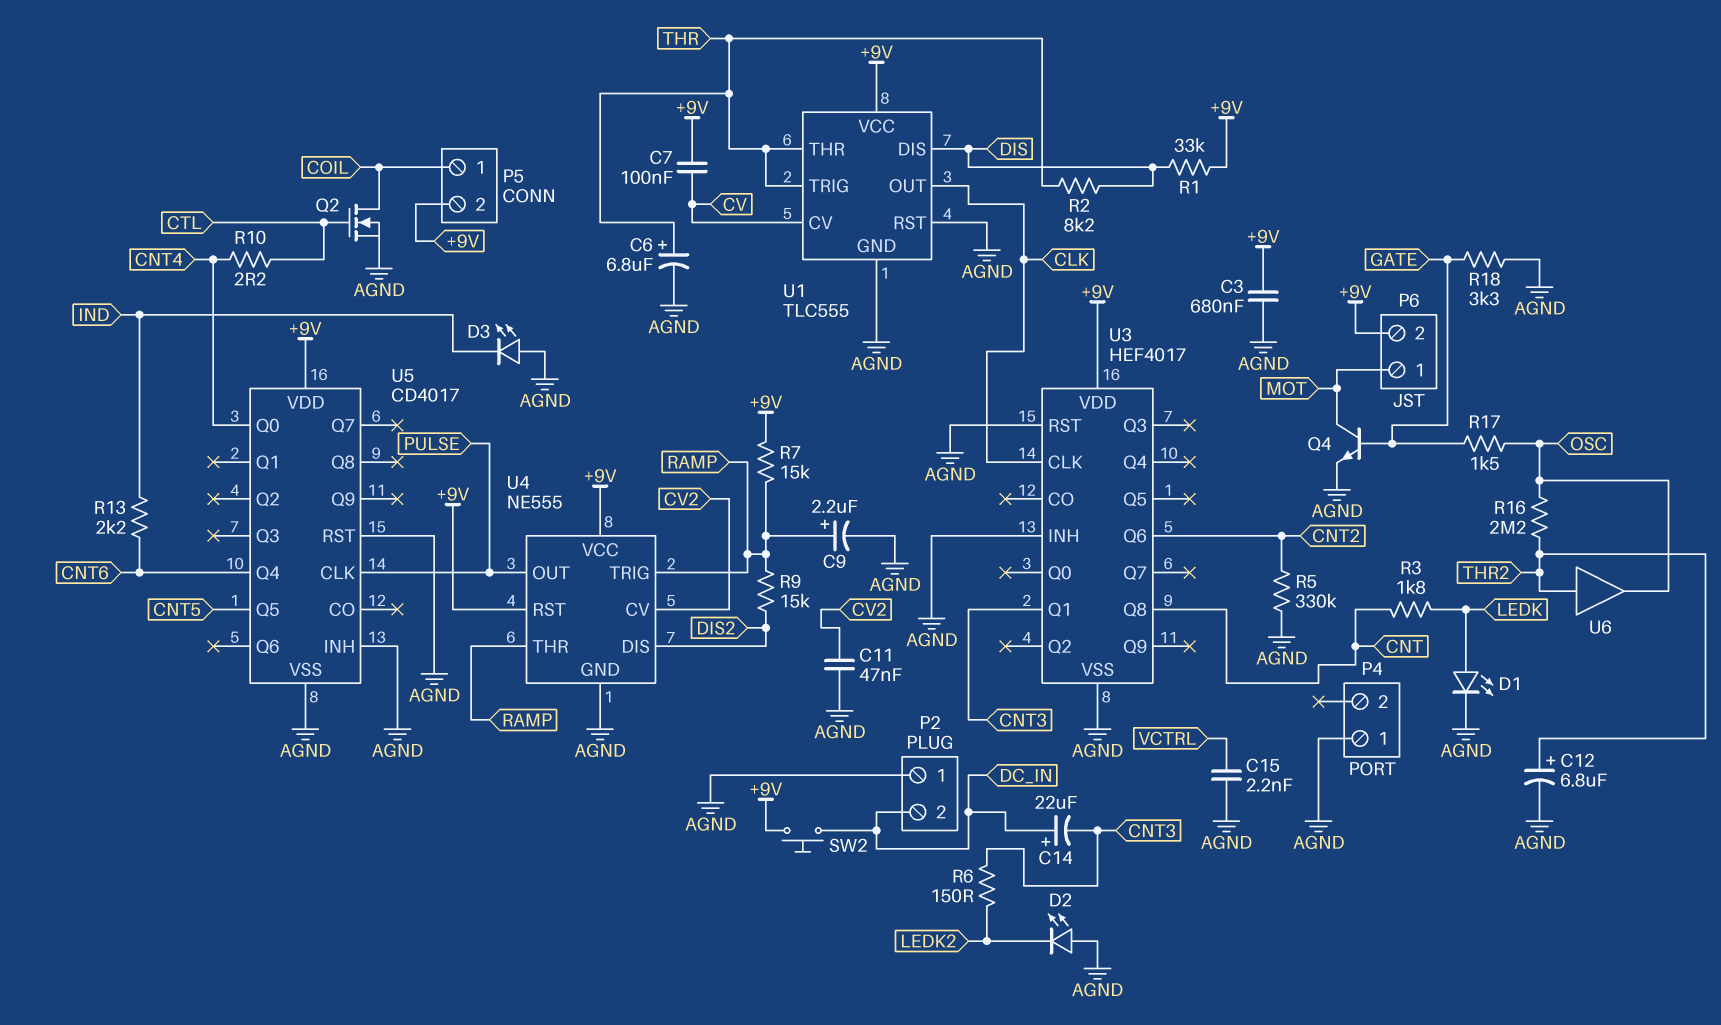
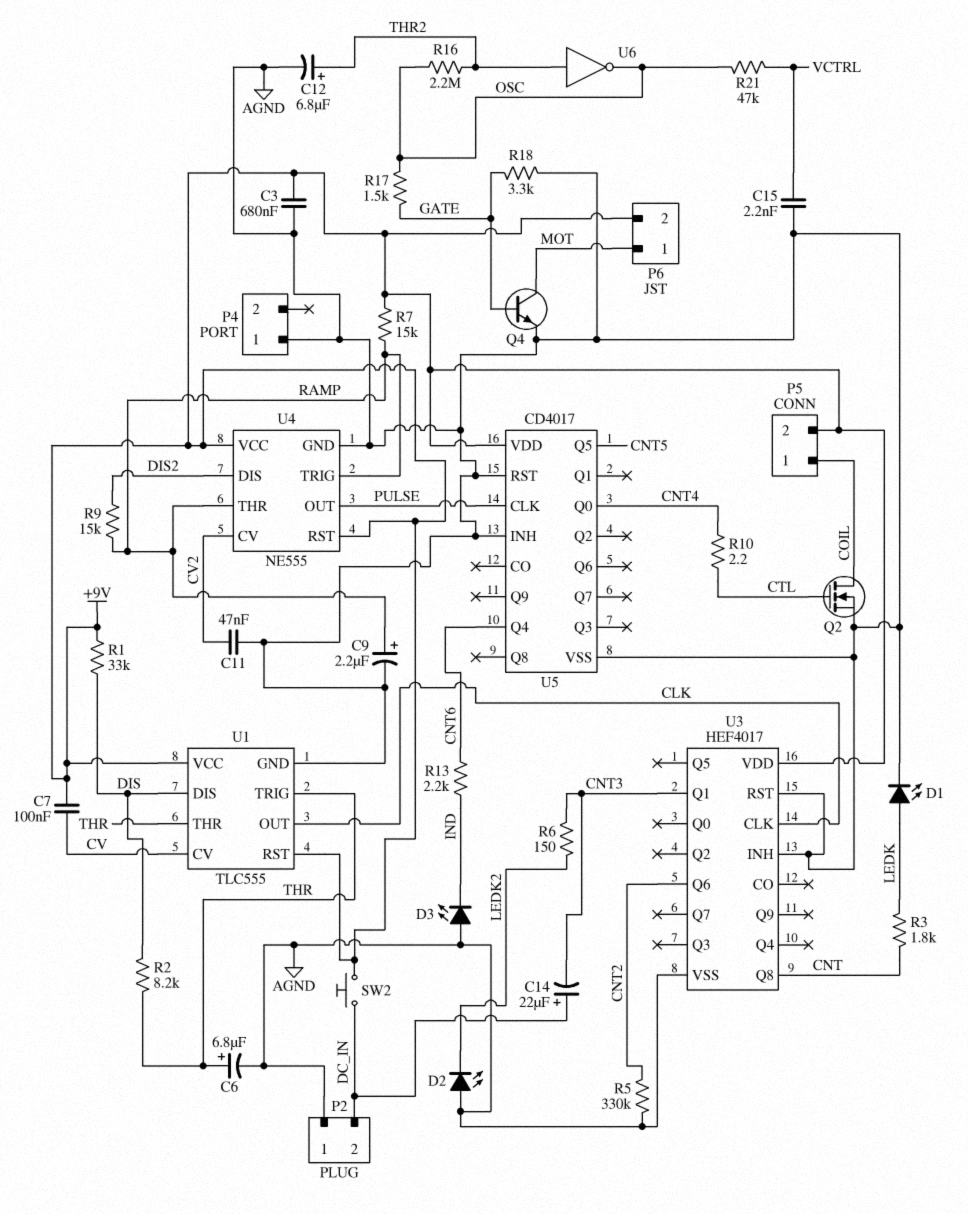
R21: none -> 47k (OSC, VCTRL)
U1 pin RST: AGND -> +9V
U6: buffer (in THR2, out OSC) -> NOT (in THR2, out OSC)

